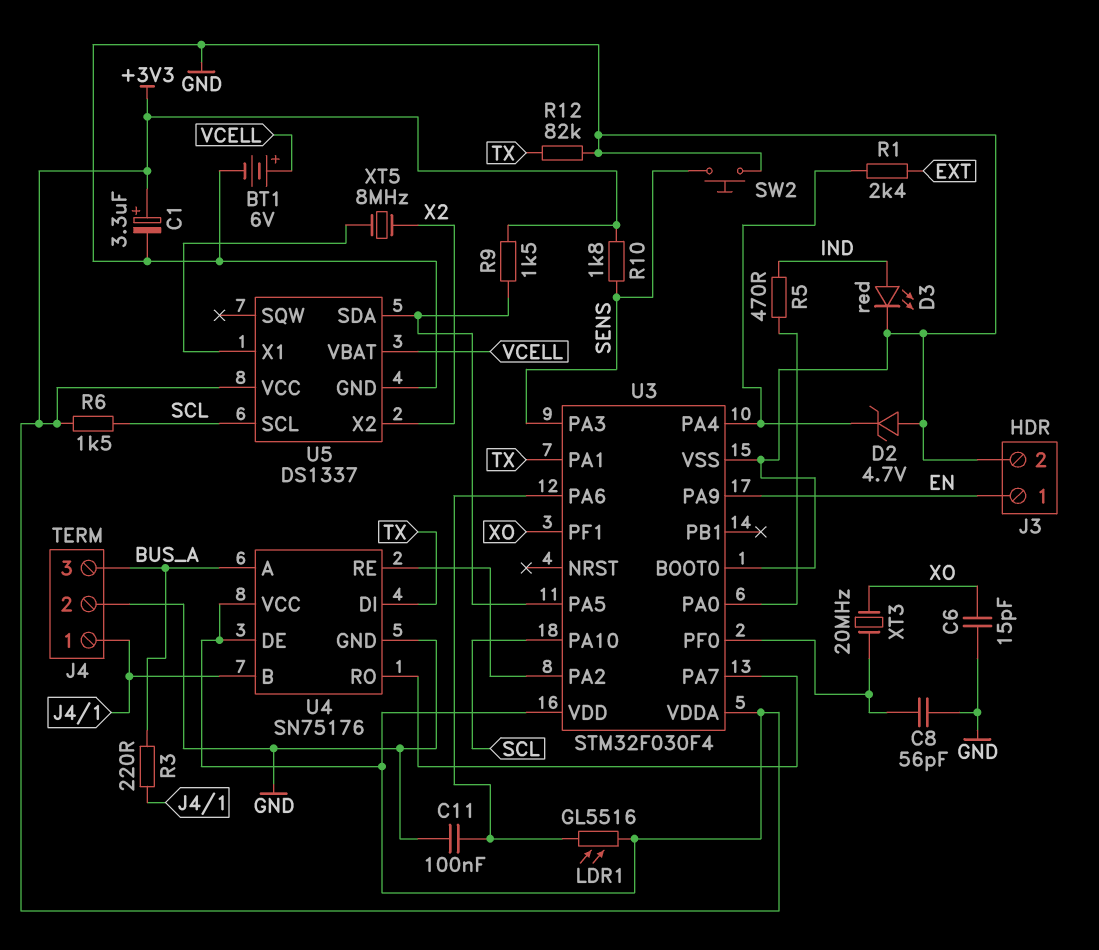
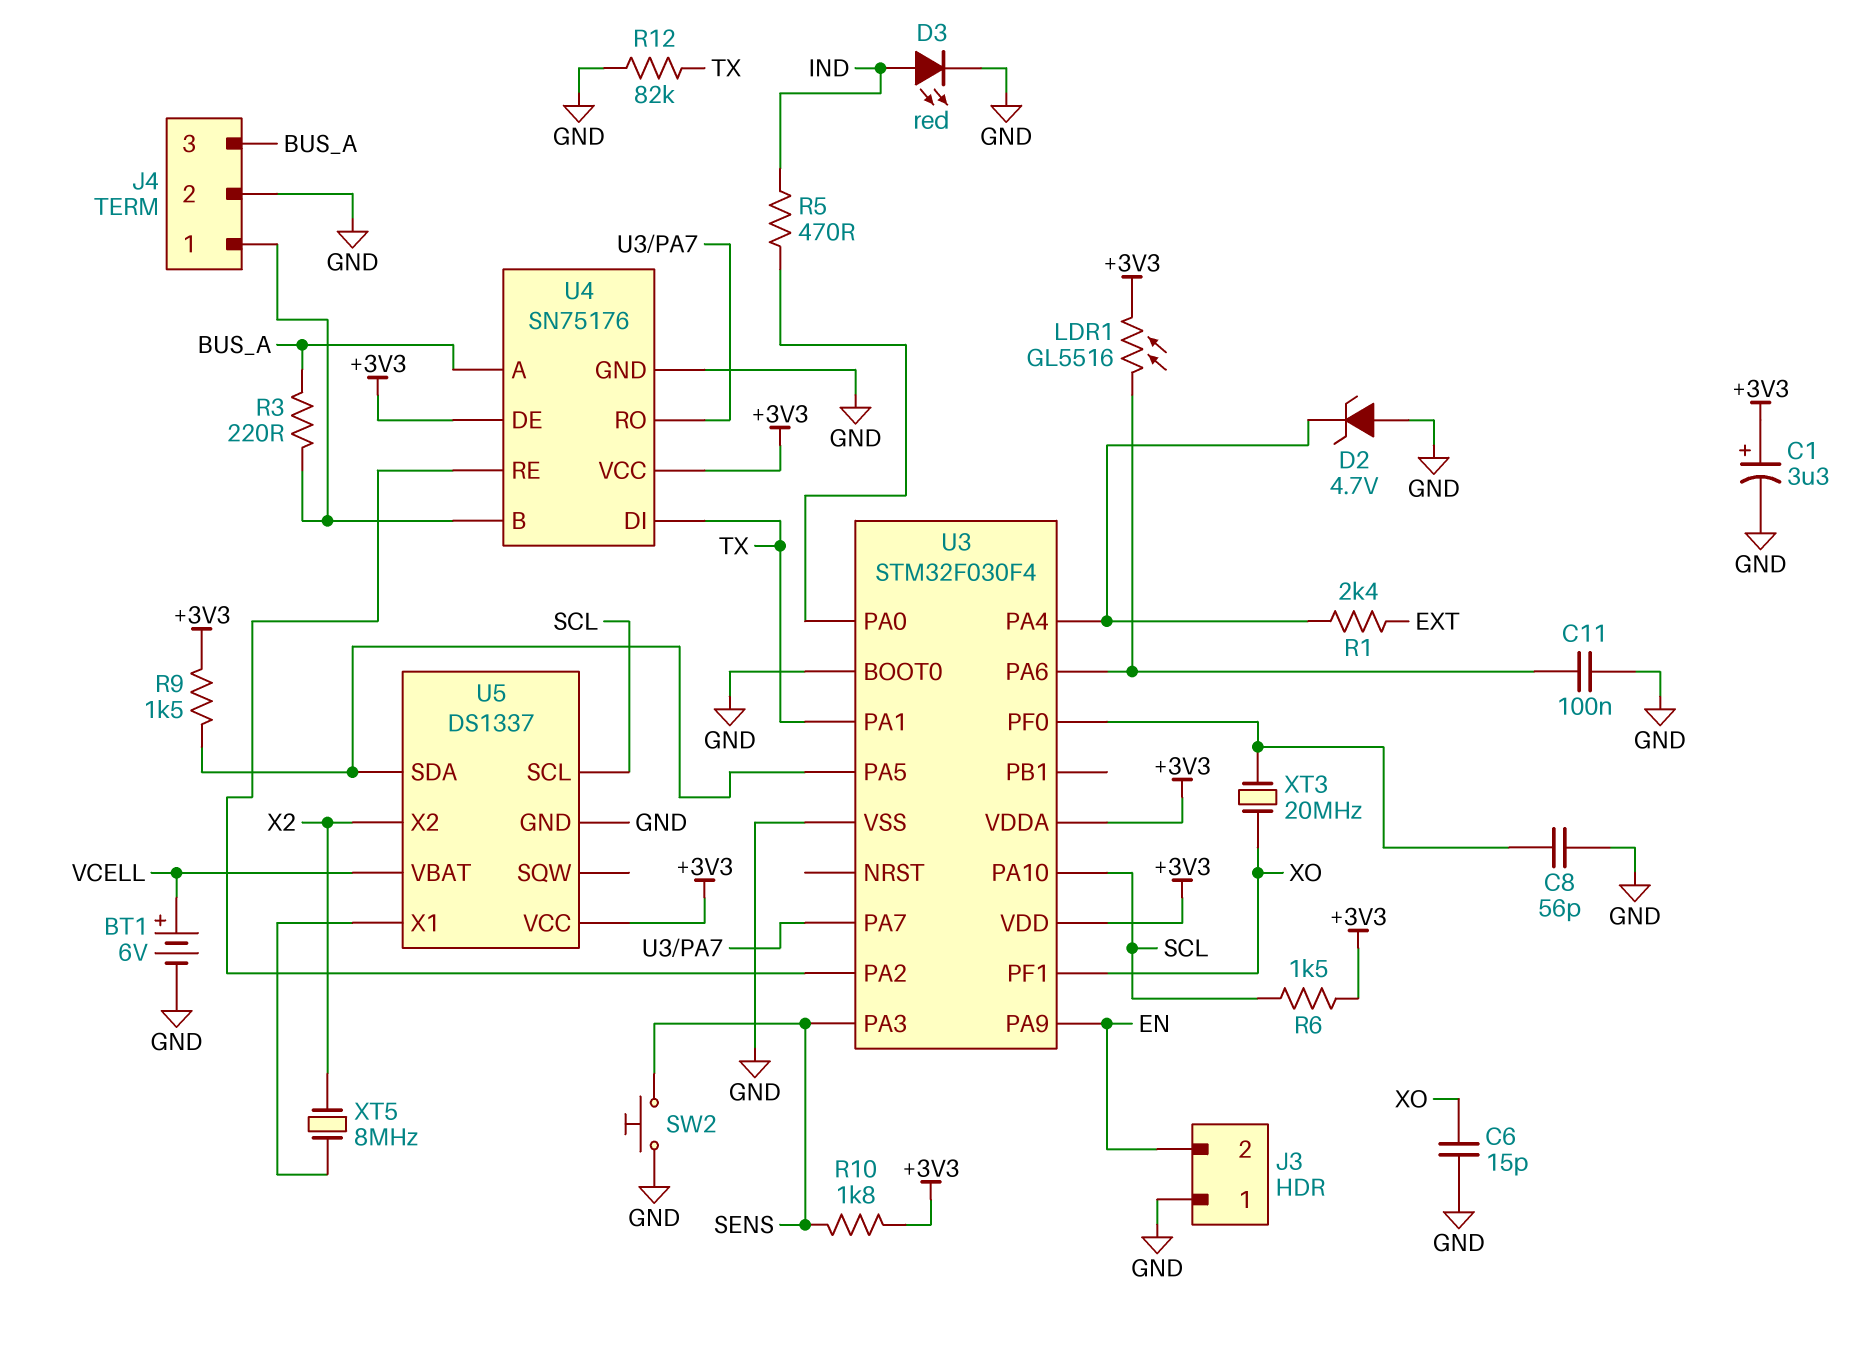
J3 pin 1: EN -> GND
J3 pin 2: GND -> EN

